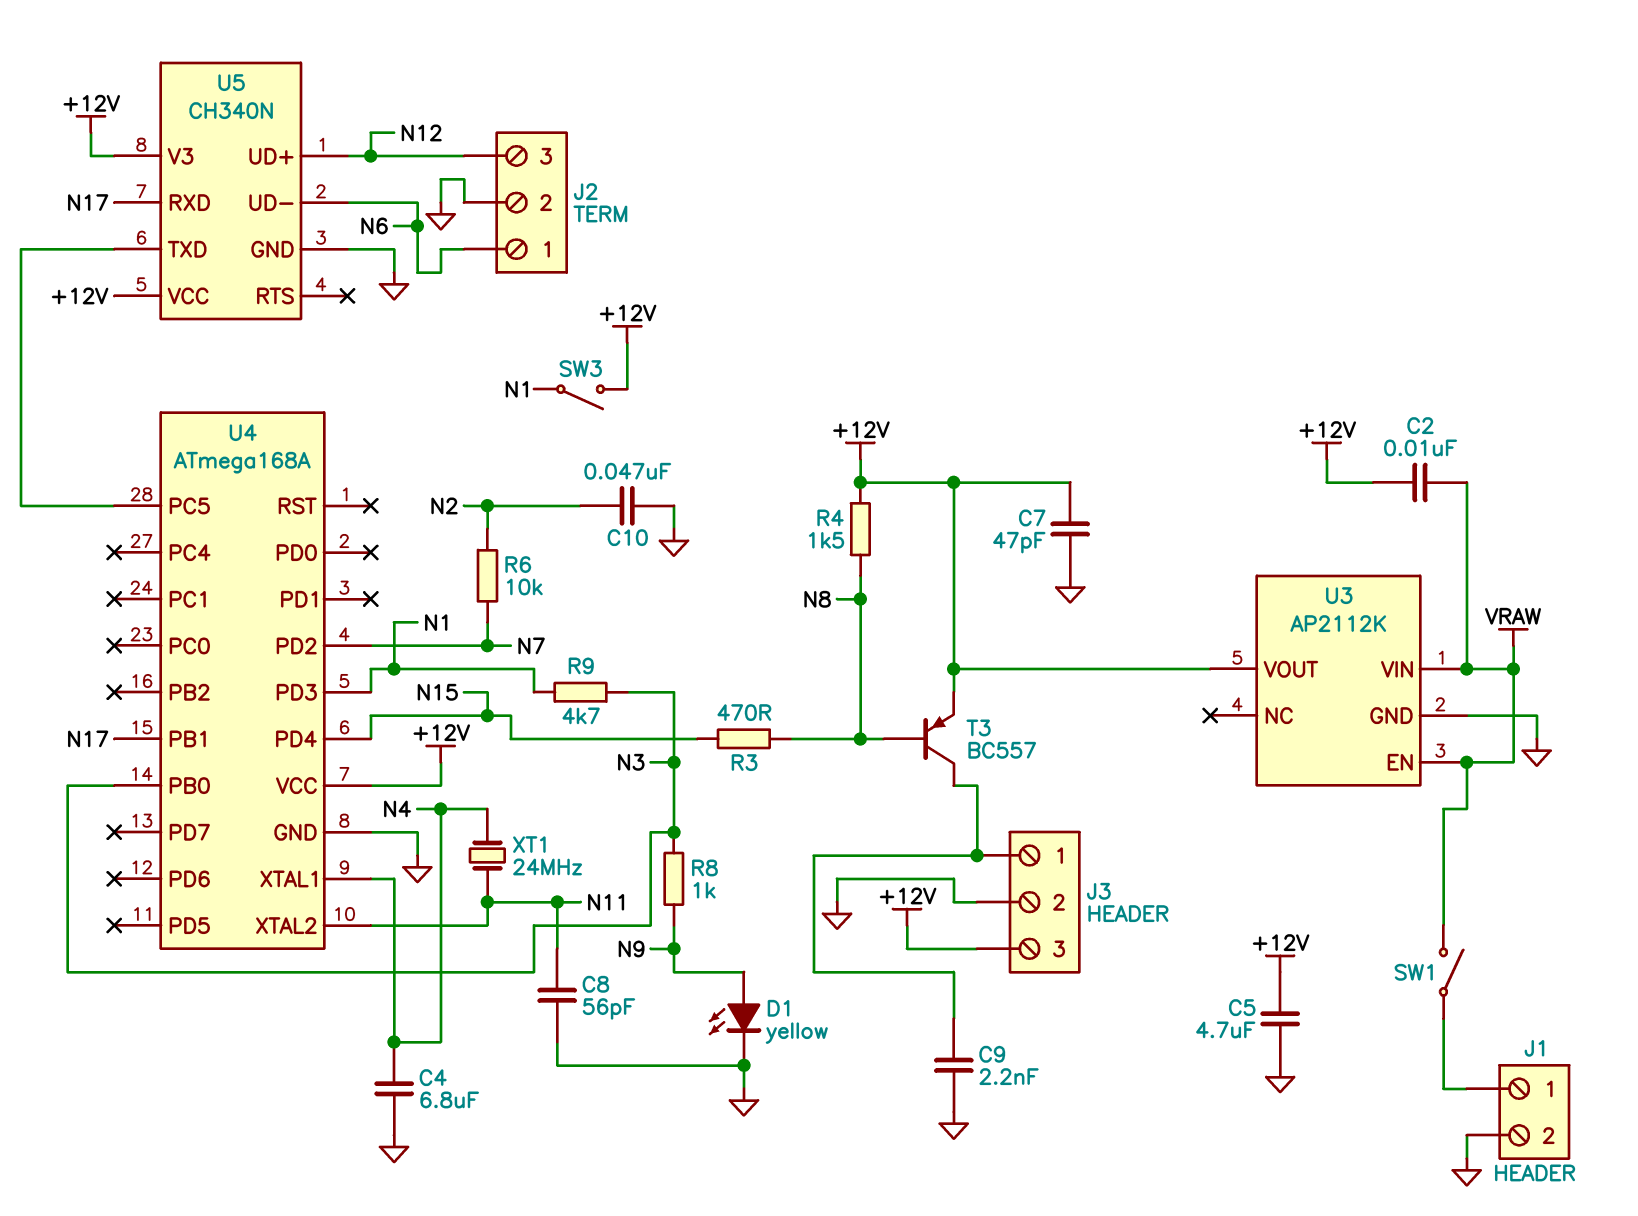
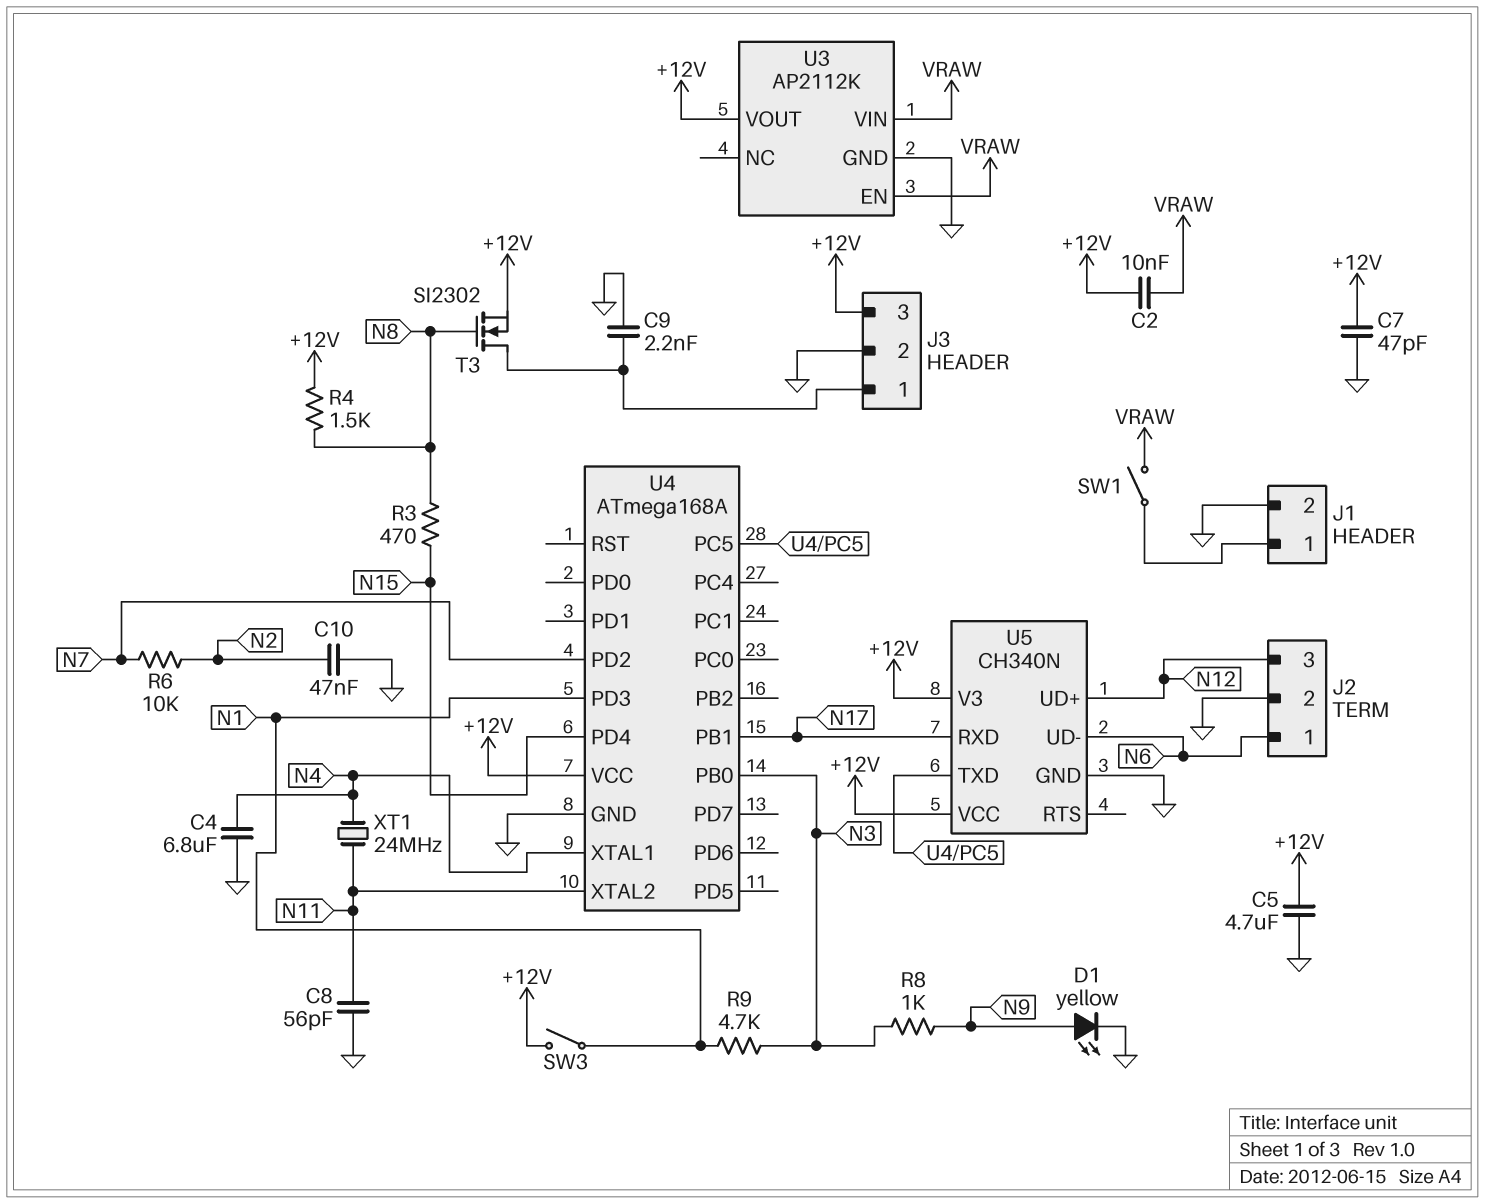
T3: PNP BC557 (B N8, C J3/1, E +12V) -> NMOS SI2302 (G N8, D J3/1, S +12V)

